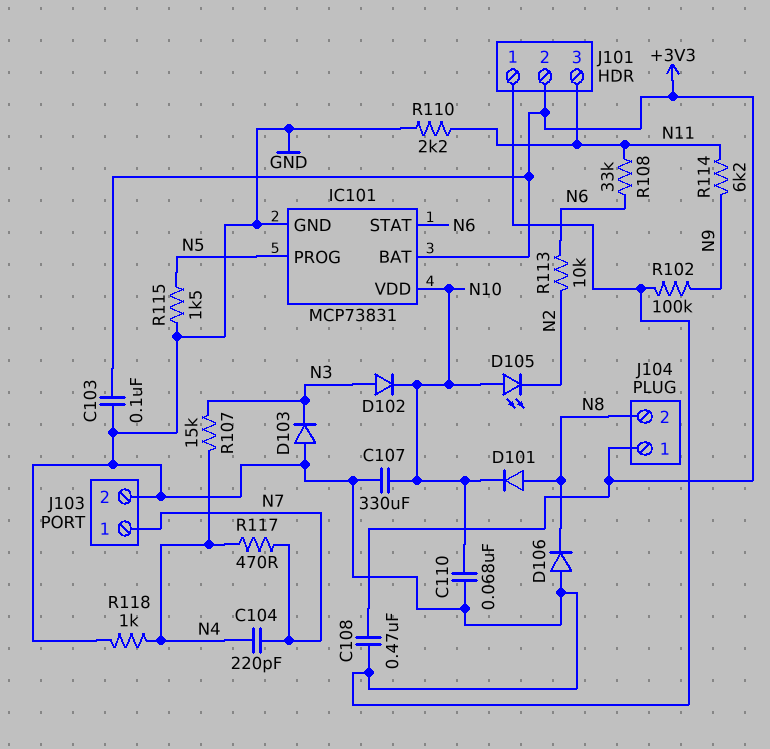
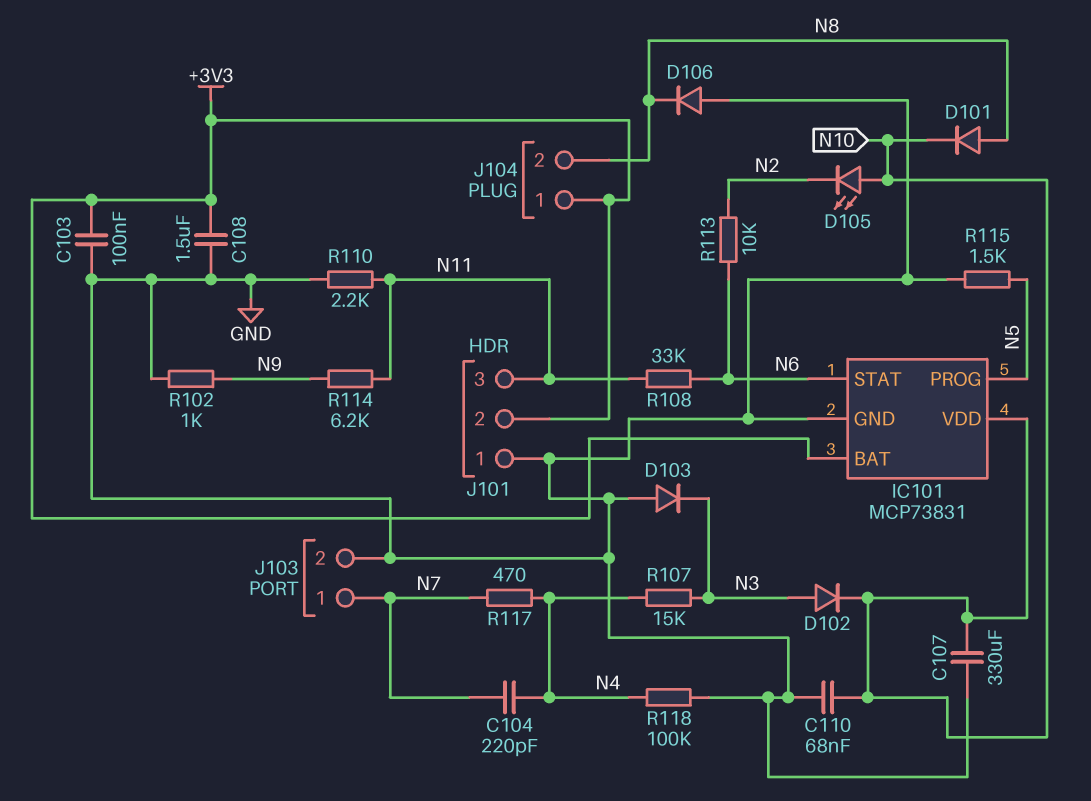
C108: 470nF (+3V3, GND) -> 1.5uF (+3V3, GND)
R102: 100k (GND, N9) -> 1k (GND, N9)
R118: 1k (GND, N4) -> 100k (GND, N4)

